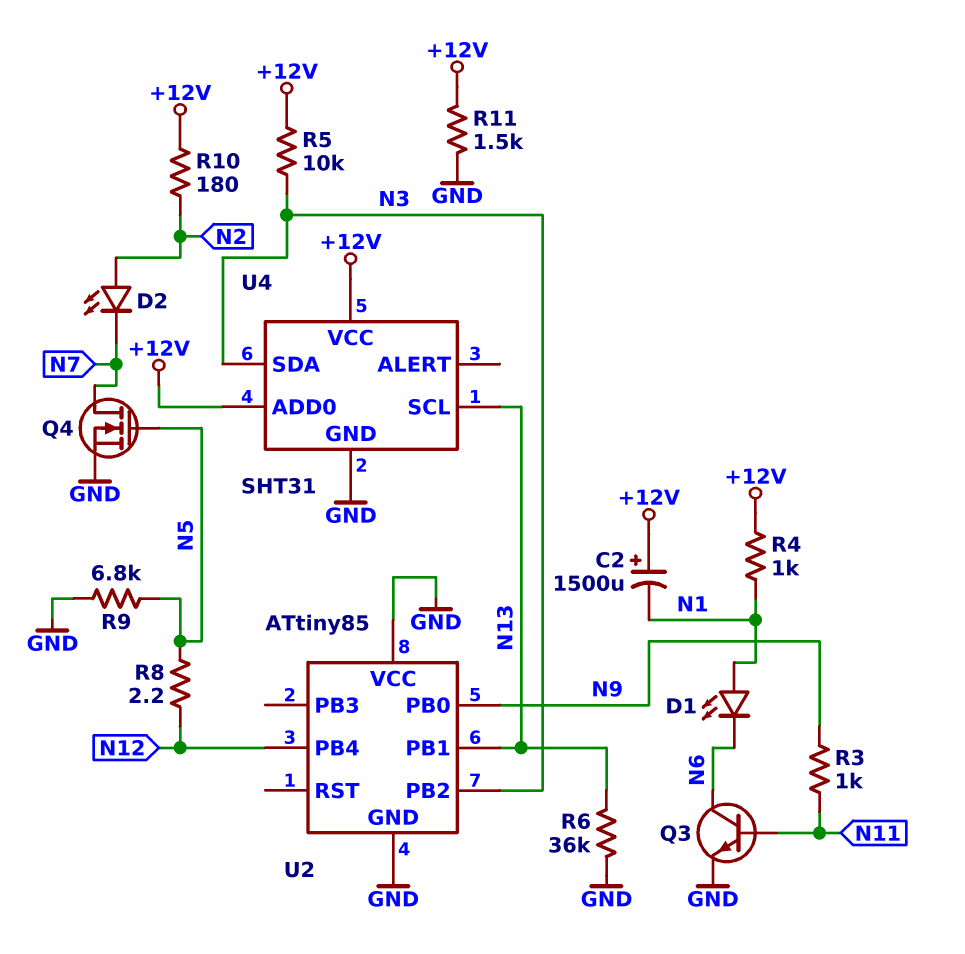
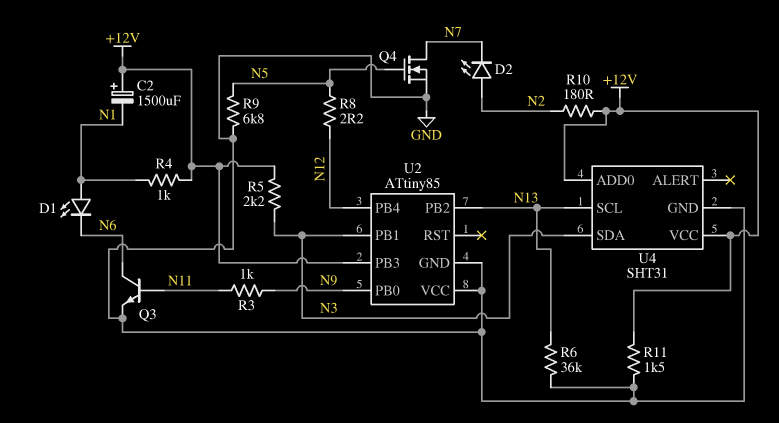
R5: 10k (+12V, N3) -> 2.2k (+12V, N3)
U2 pin PB1: N13 -> N3
U2 pin PB2: N3 -> N13
U2 pin PB3: none -> +12V

